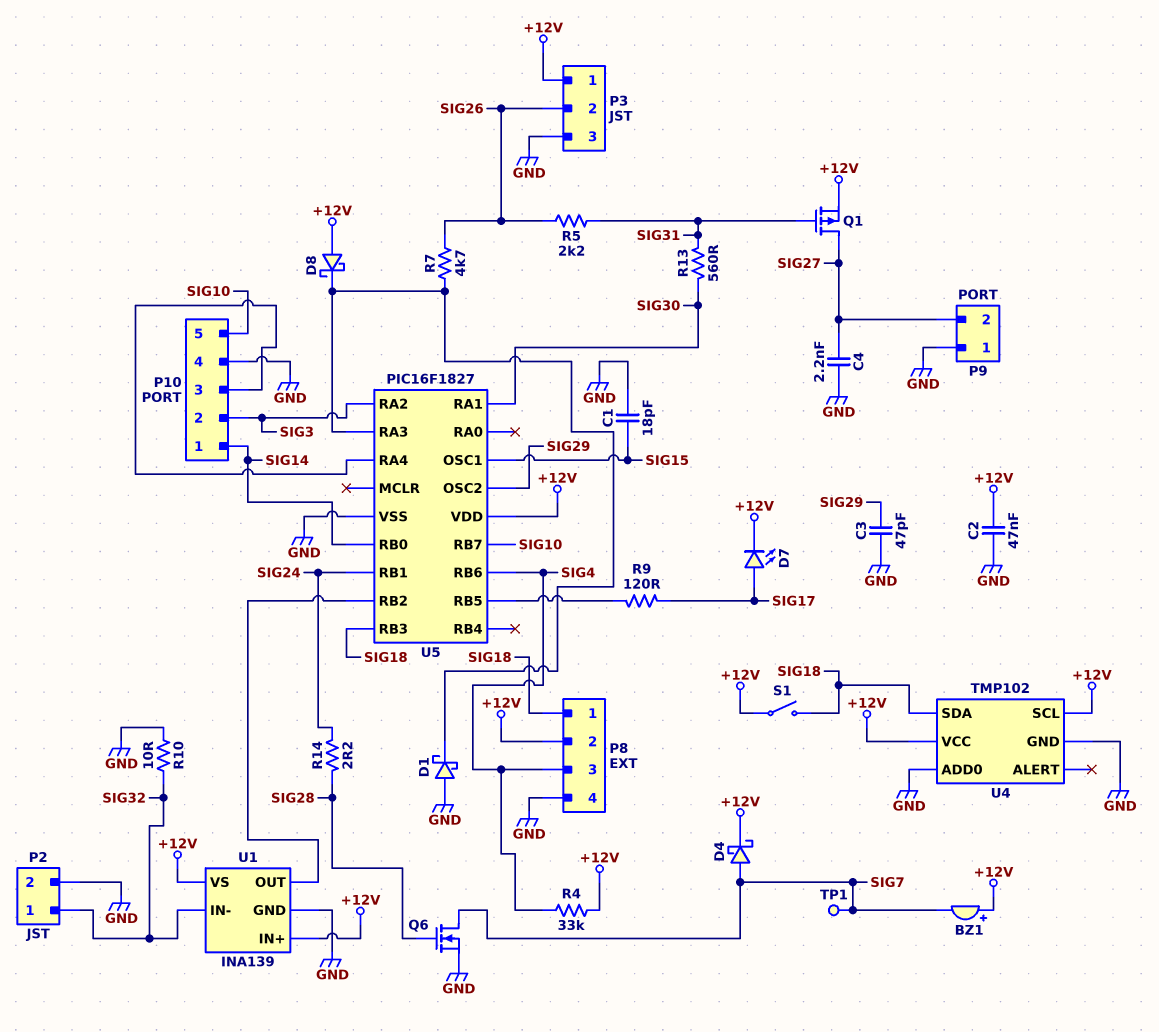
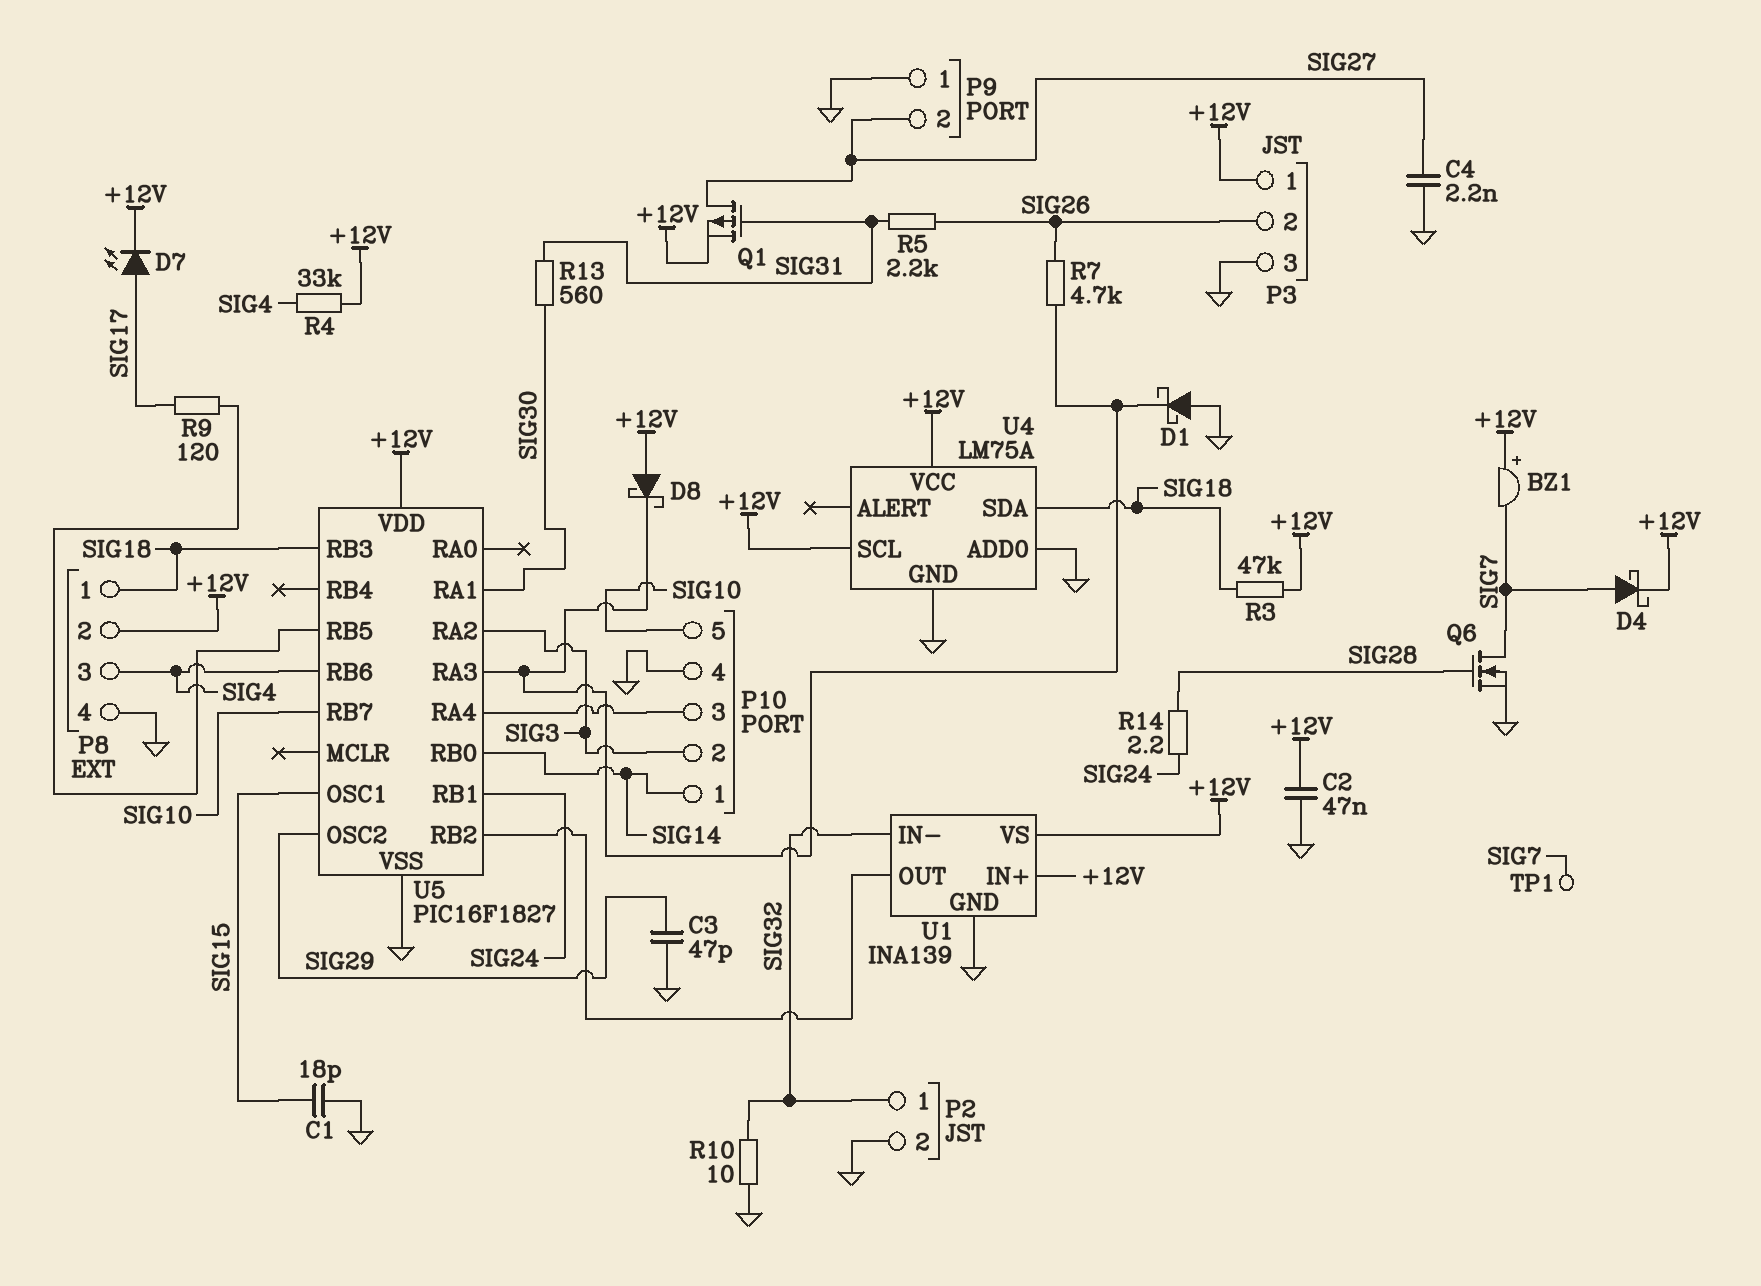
R3: none -> 47k (+12V, SIG18)
S1: switch (+12V, SIG18) -> none
U4: TMP102 -> LM75A

